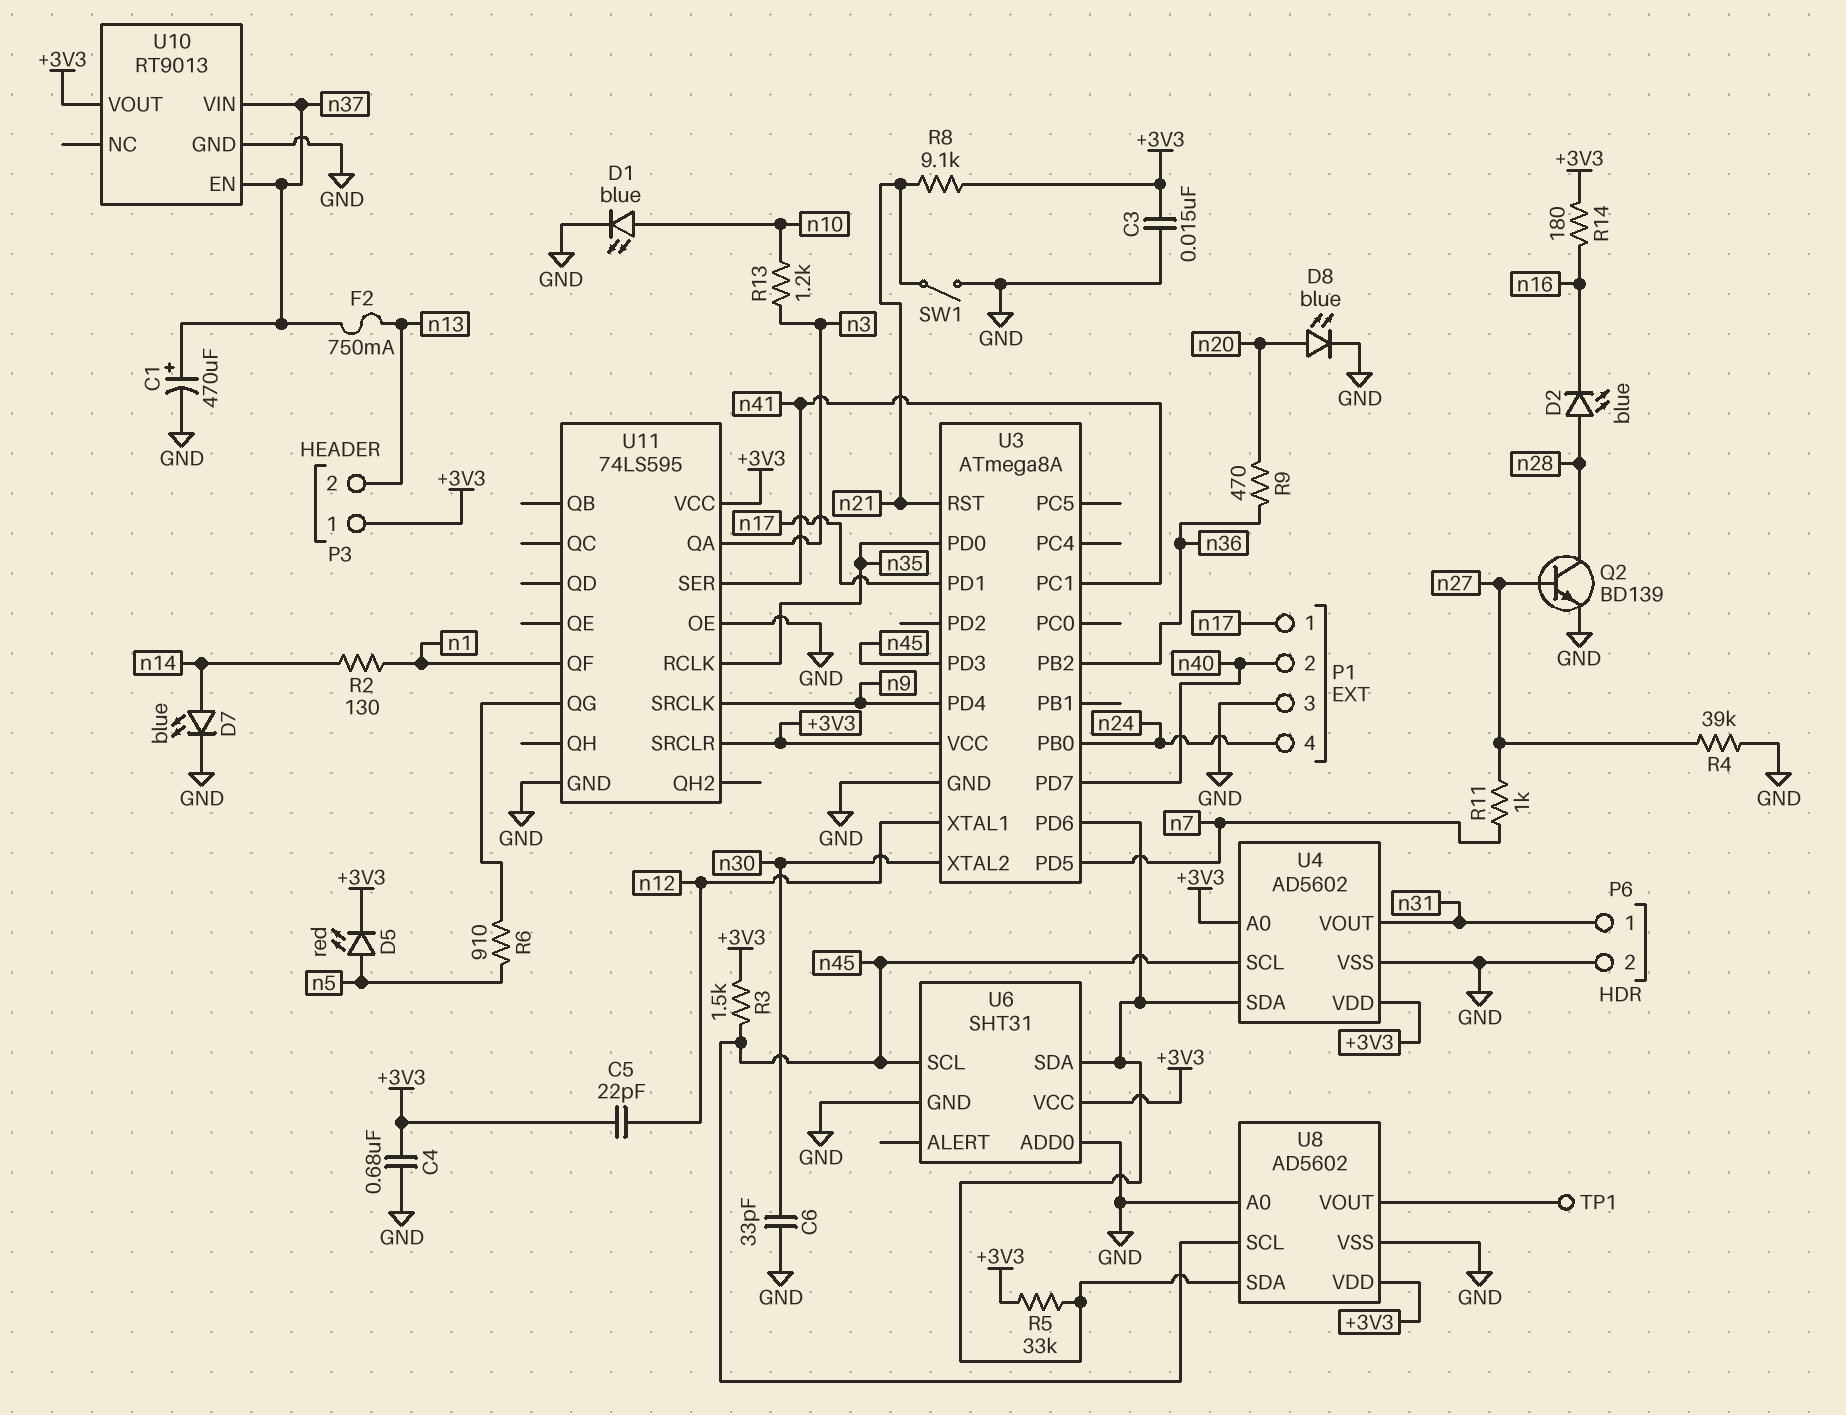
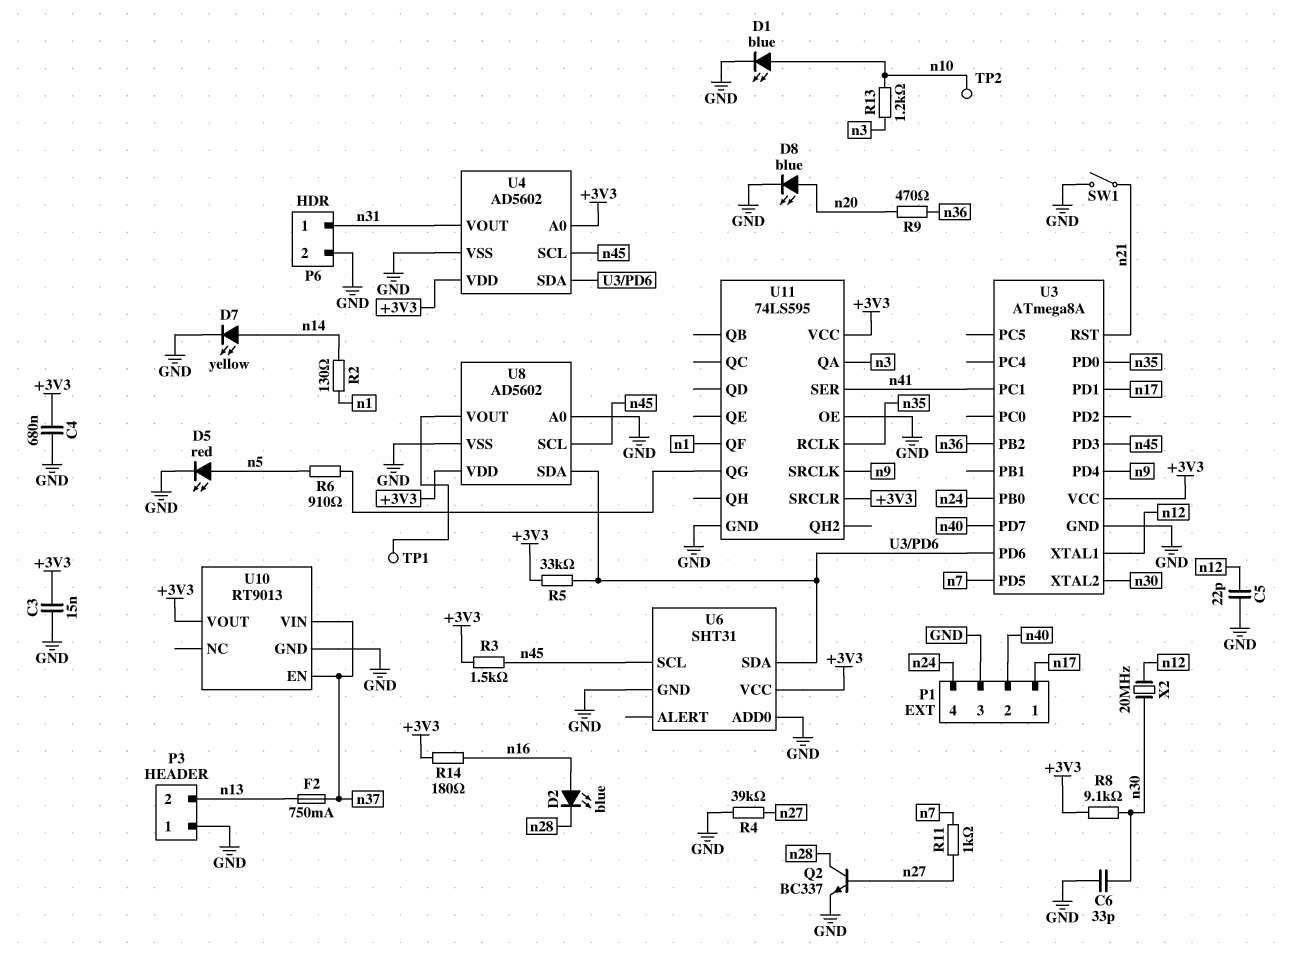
C1: 470uF (plus n37, minus GND) -> none
C5: 22pF (+3V3, n12) -> 22pF (GND, n12)
D2: LED blue (A n28, K n16) -> LED blue (A n16, K n28)
D5: LED red (A n5, K +3V3) -> LED red (A n5, K GND)
D7: LED blue (A n14, K GND) -> LED yellow (A n14, K GND)
P3 pin 1: +3V3 -> GND
Q2: NPN BD139 (B n27, C n28, E GND) -> NPN BC337 (B n27, C n28, E GND)
R8: 9.1k (+3V3, n21) -> 9.1k (+3V3, n30)
TP2: none -> test point (n10)
X2: none -> 20MHz (n12, n30)

